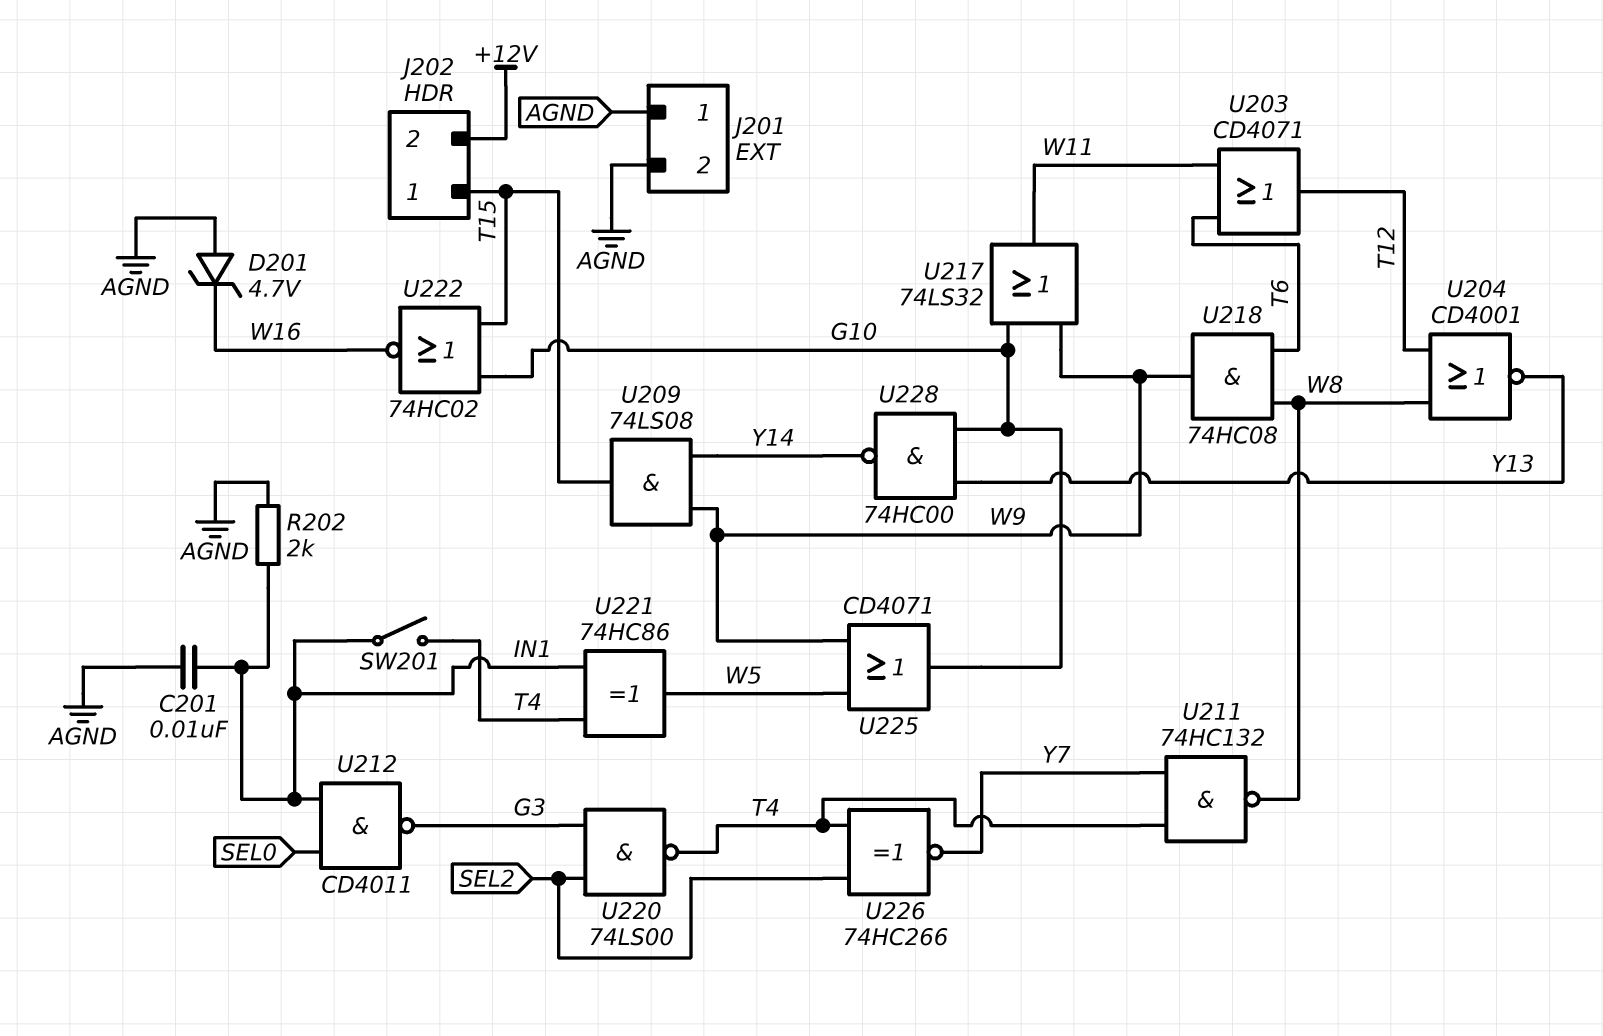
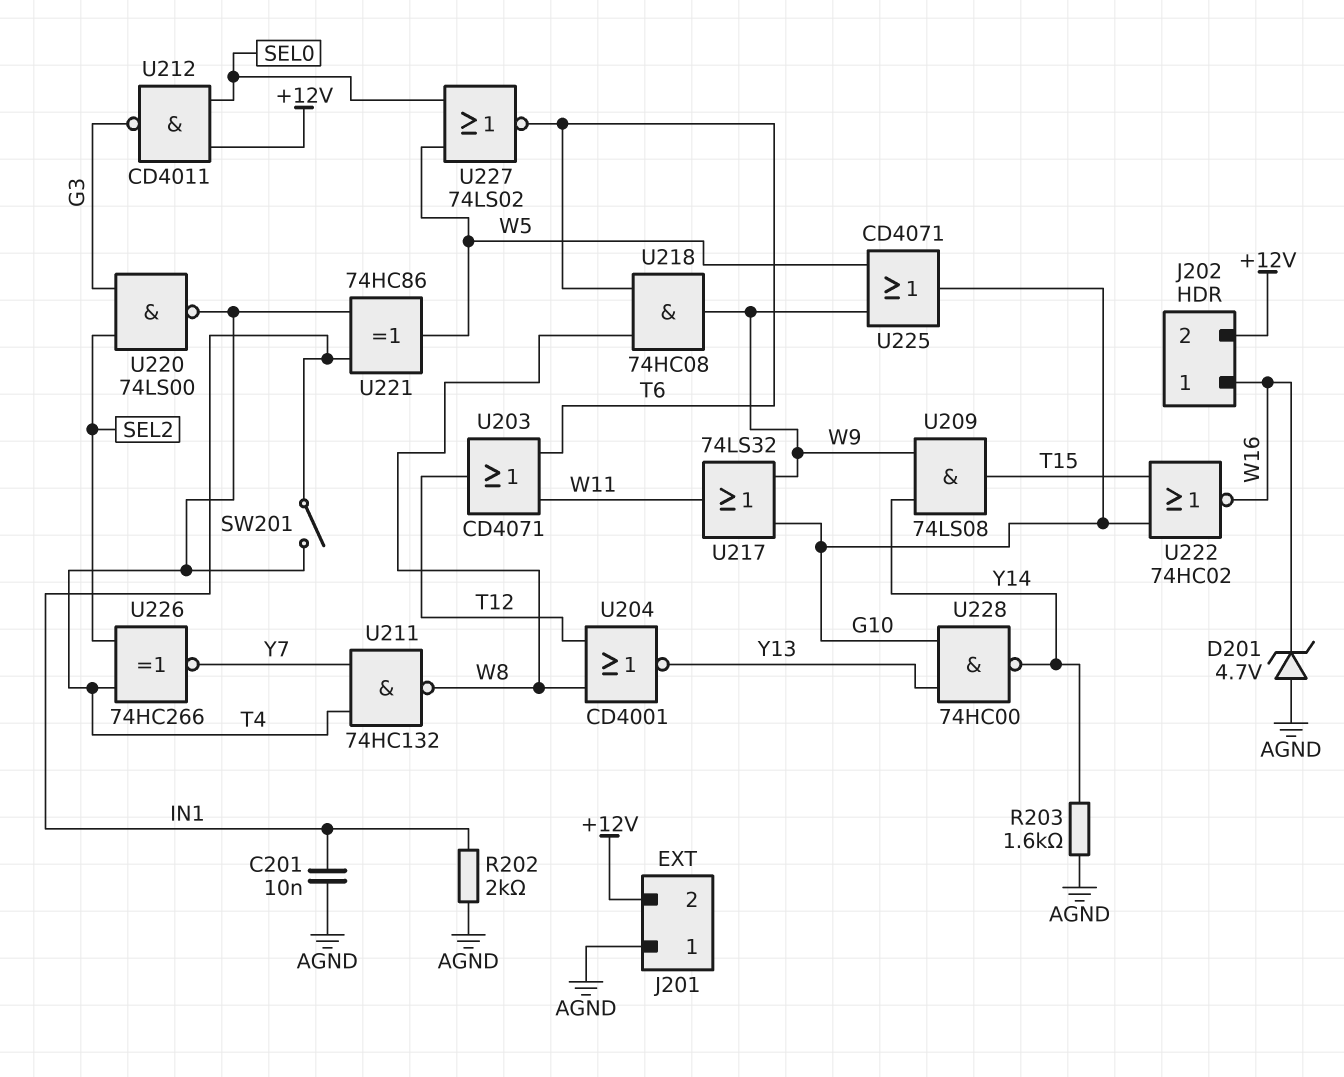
J201 pin 2: AGND -> +12V
J202 pin 1: T15 -> W16
R203: none -> 1.6k (AGND, Y14)
U212: NAND CD4011 (in IN1, in SEL0, out G3) -> NAND CD4011 (in +12V, in SEL0, out G3)
U227: none -> NOR 74LS02 (in SEL0, in W5, out T6)

